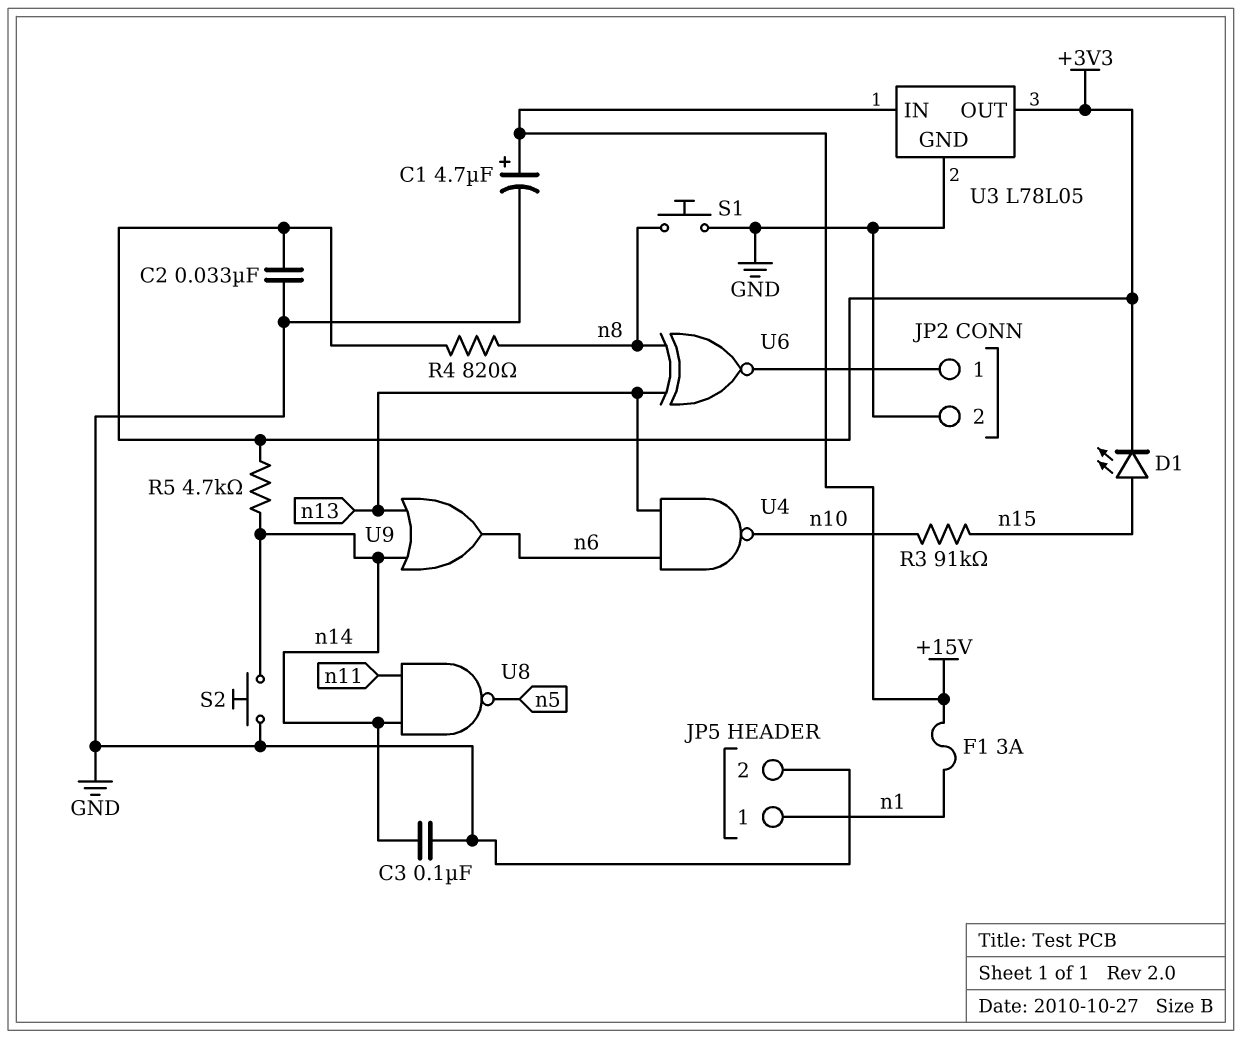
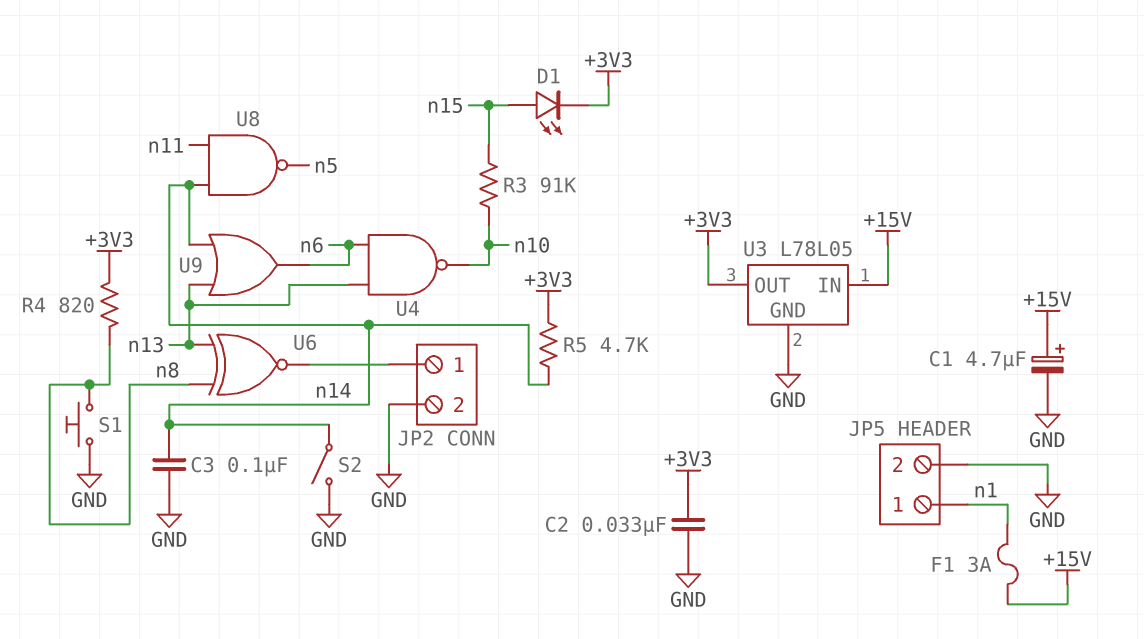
S2: button (GND, n14) -> switch (GND, n14)

